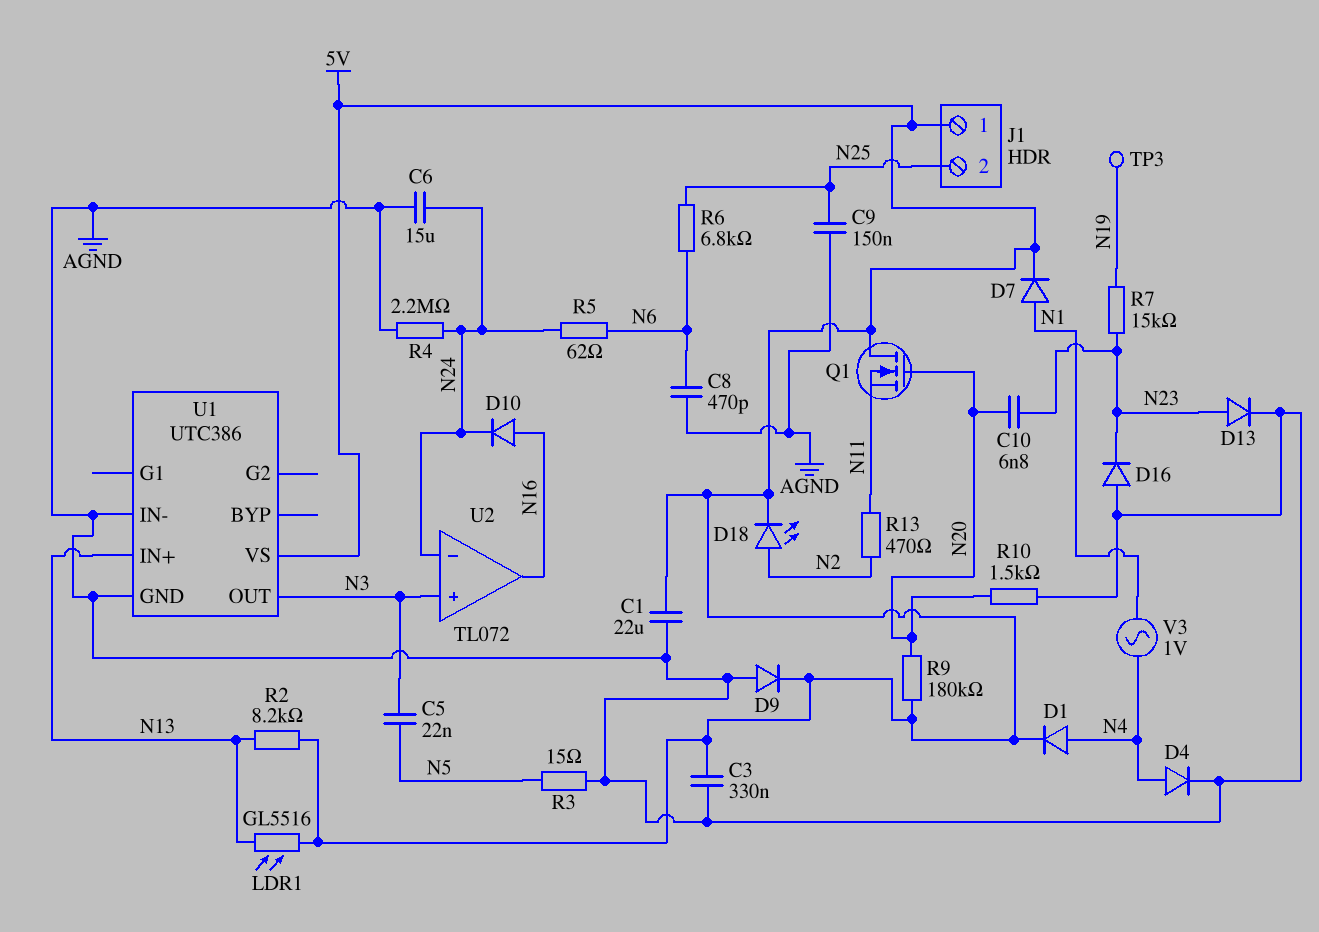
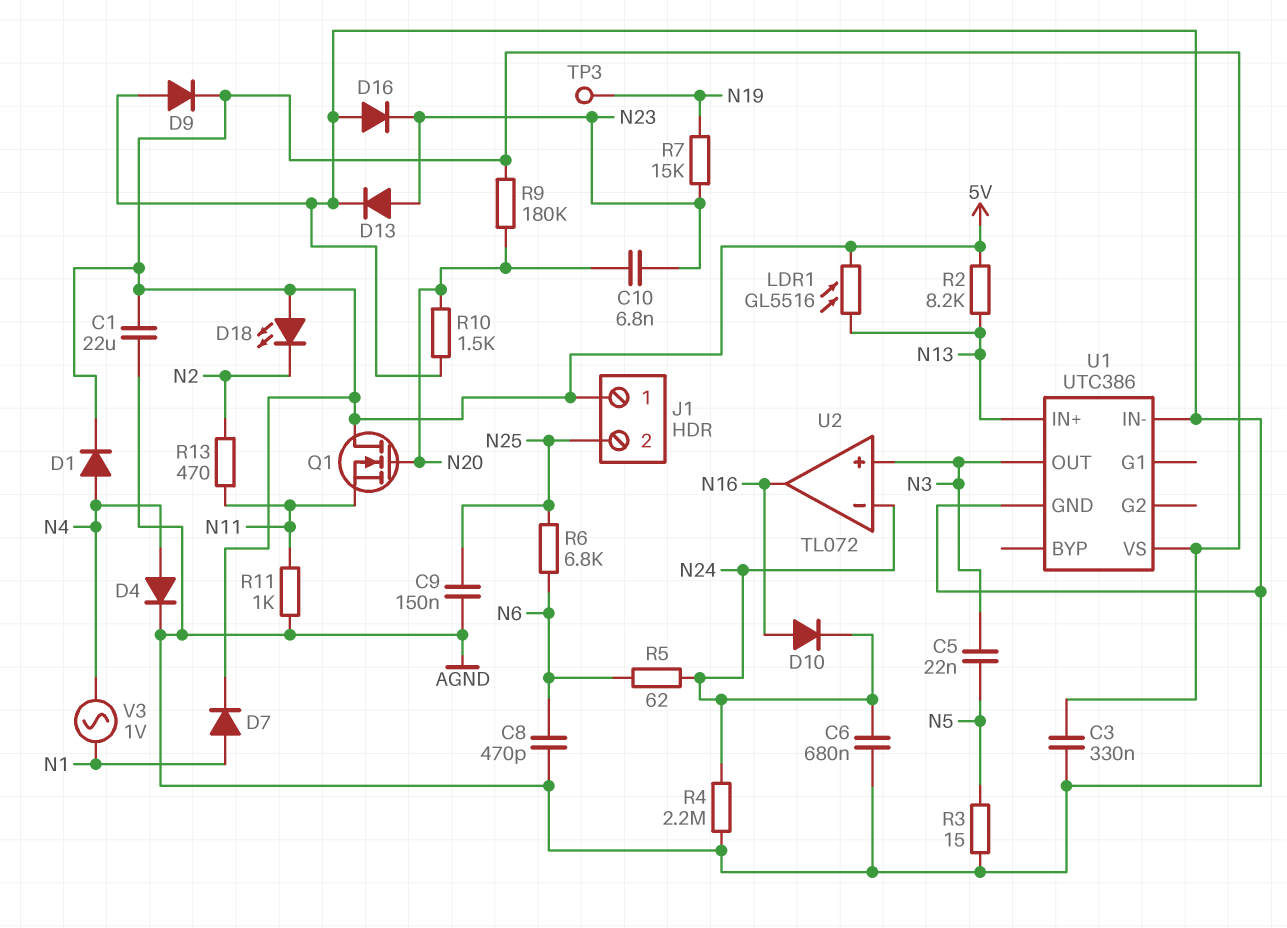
C6: 15uF (AGND, N24) -> 680nF (AGND, N24)
D18: LED (A N2, K 5V) -> LED (A 5V, K N2)
R11: none -> 1k (AGND, N11)

